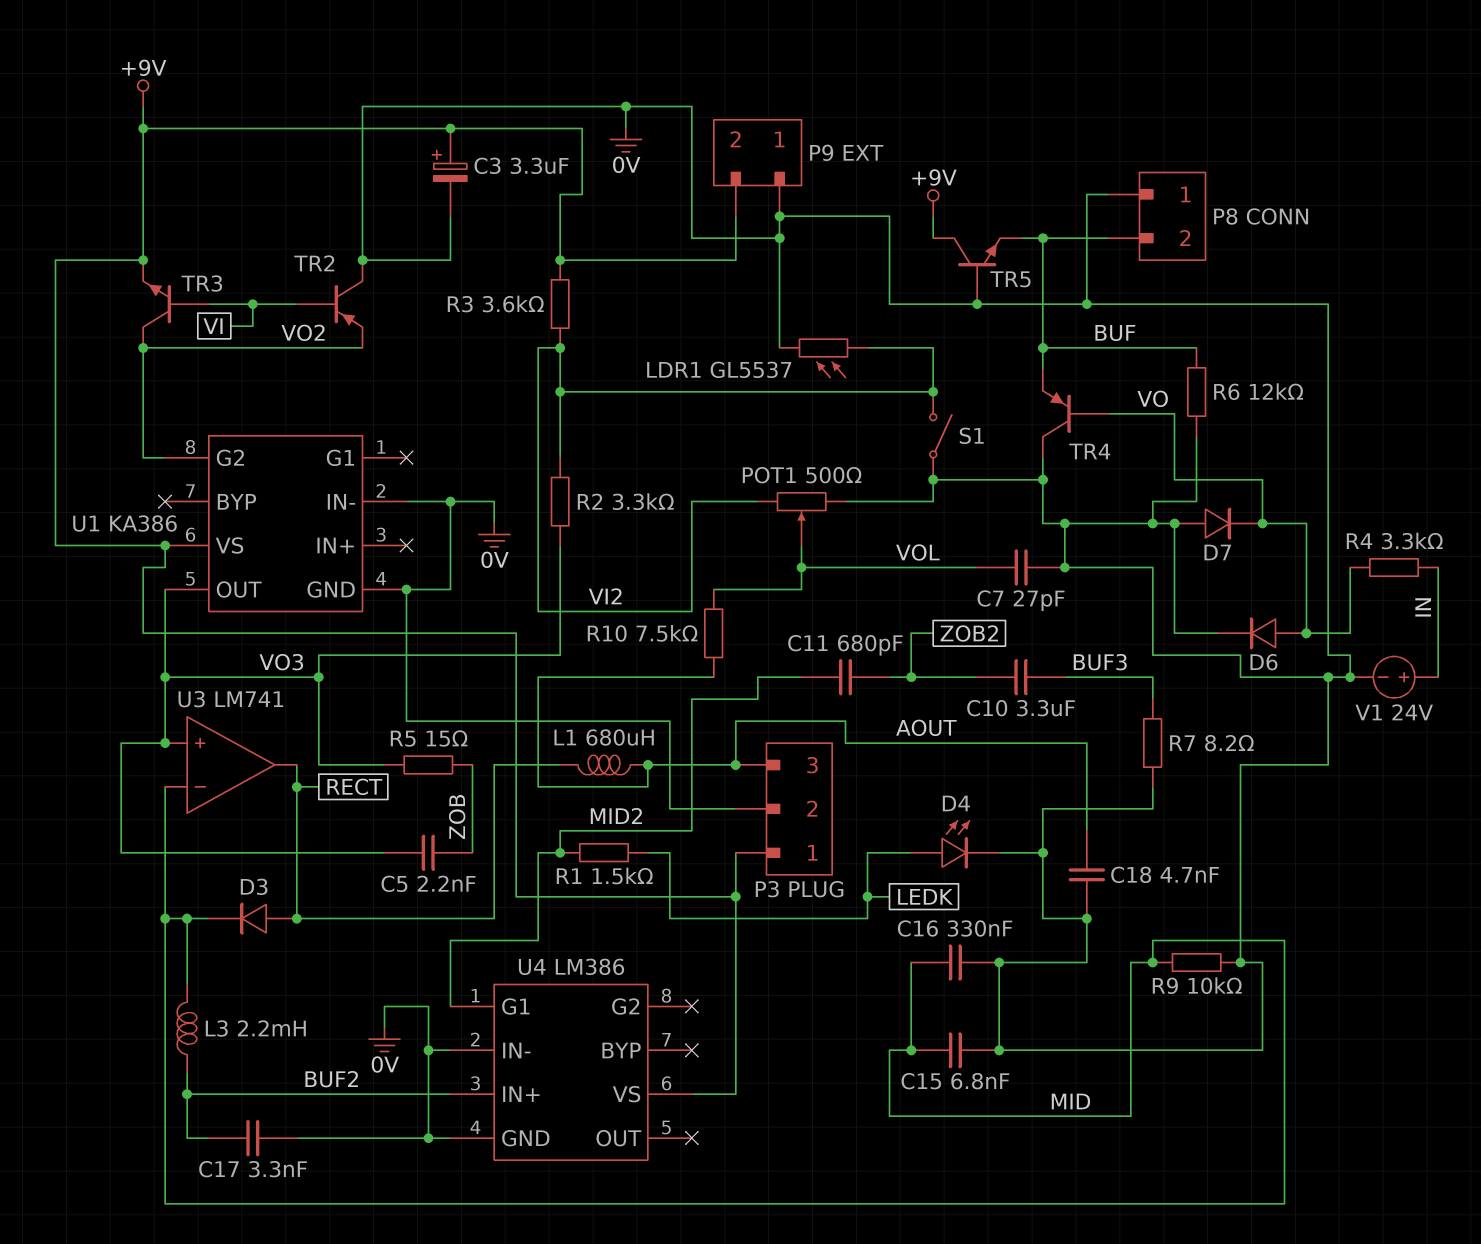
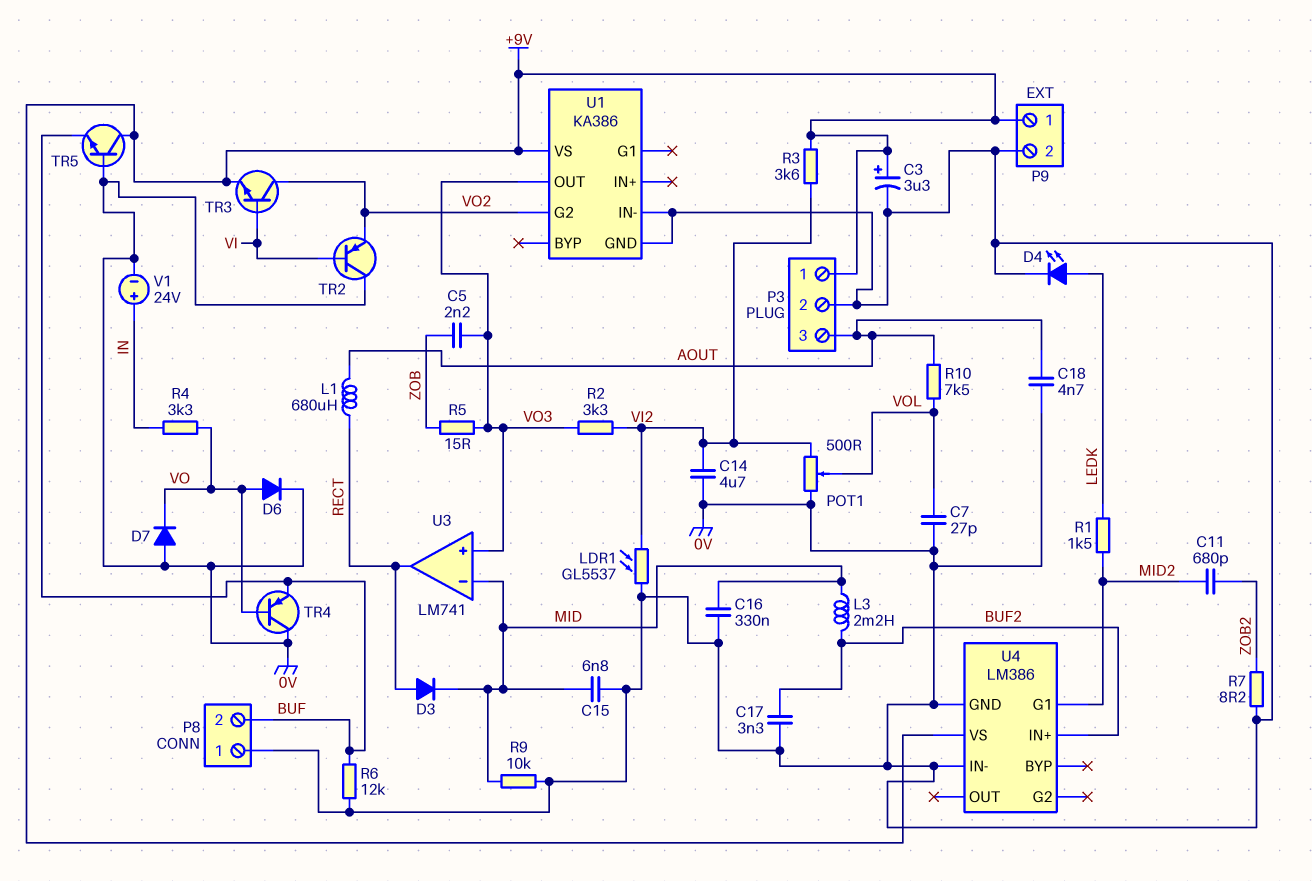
C10: 3.3uF (BUF3, ZOB2) -> none
C14: none -> 4.7uF (0V, VI2)
P9 pin 1: 0V -> +9V
P9 pin 2: +9V -> 0V
R7: 8.2 (0V, BUF3) -> 8.2 (0V, ZOB2)
S1: switch (0V, VI2) -> none

